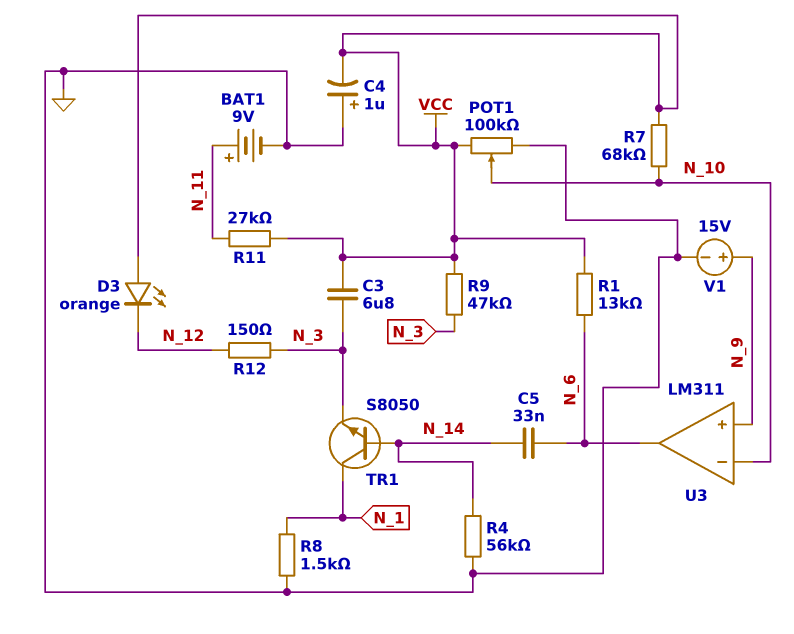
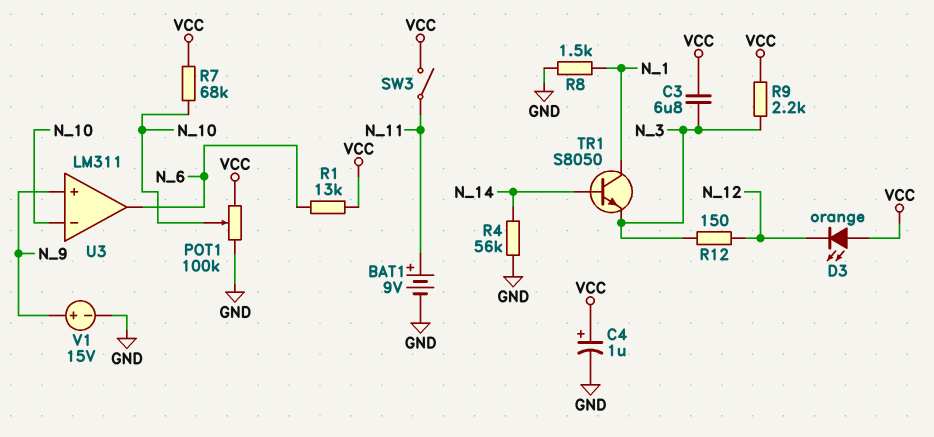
C4: 1uF (plus GND, minus VCC) -> 1uF (plus VCC, minus GND)
C5: 33nF (N_6, N_14) -> none
R9: 47k (N_3, VCC) -> 2.2k (N_3, VCC)
R11: 27k (N_11, VCC) -> none
SW3: none -> switch (N_11, VCC)

